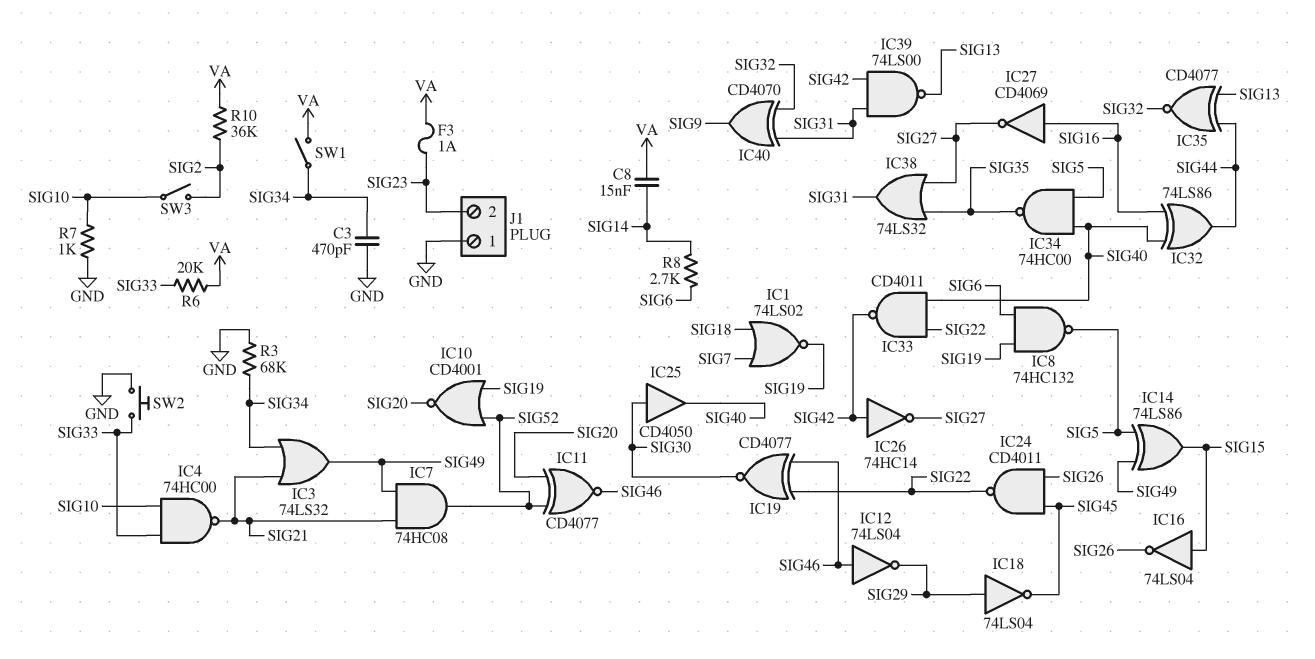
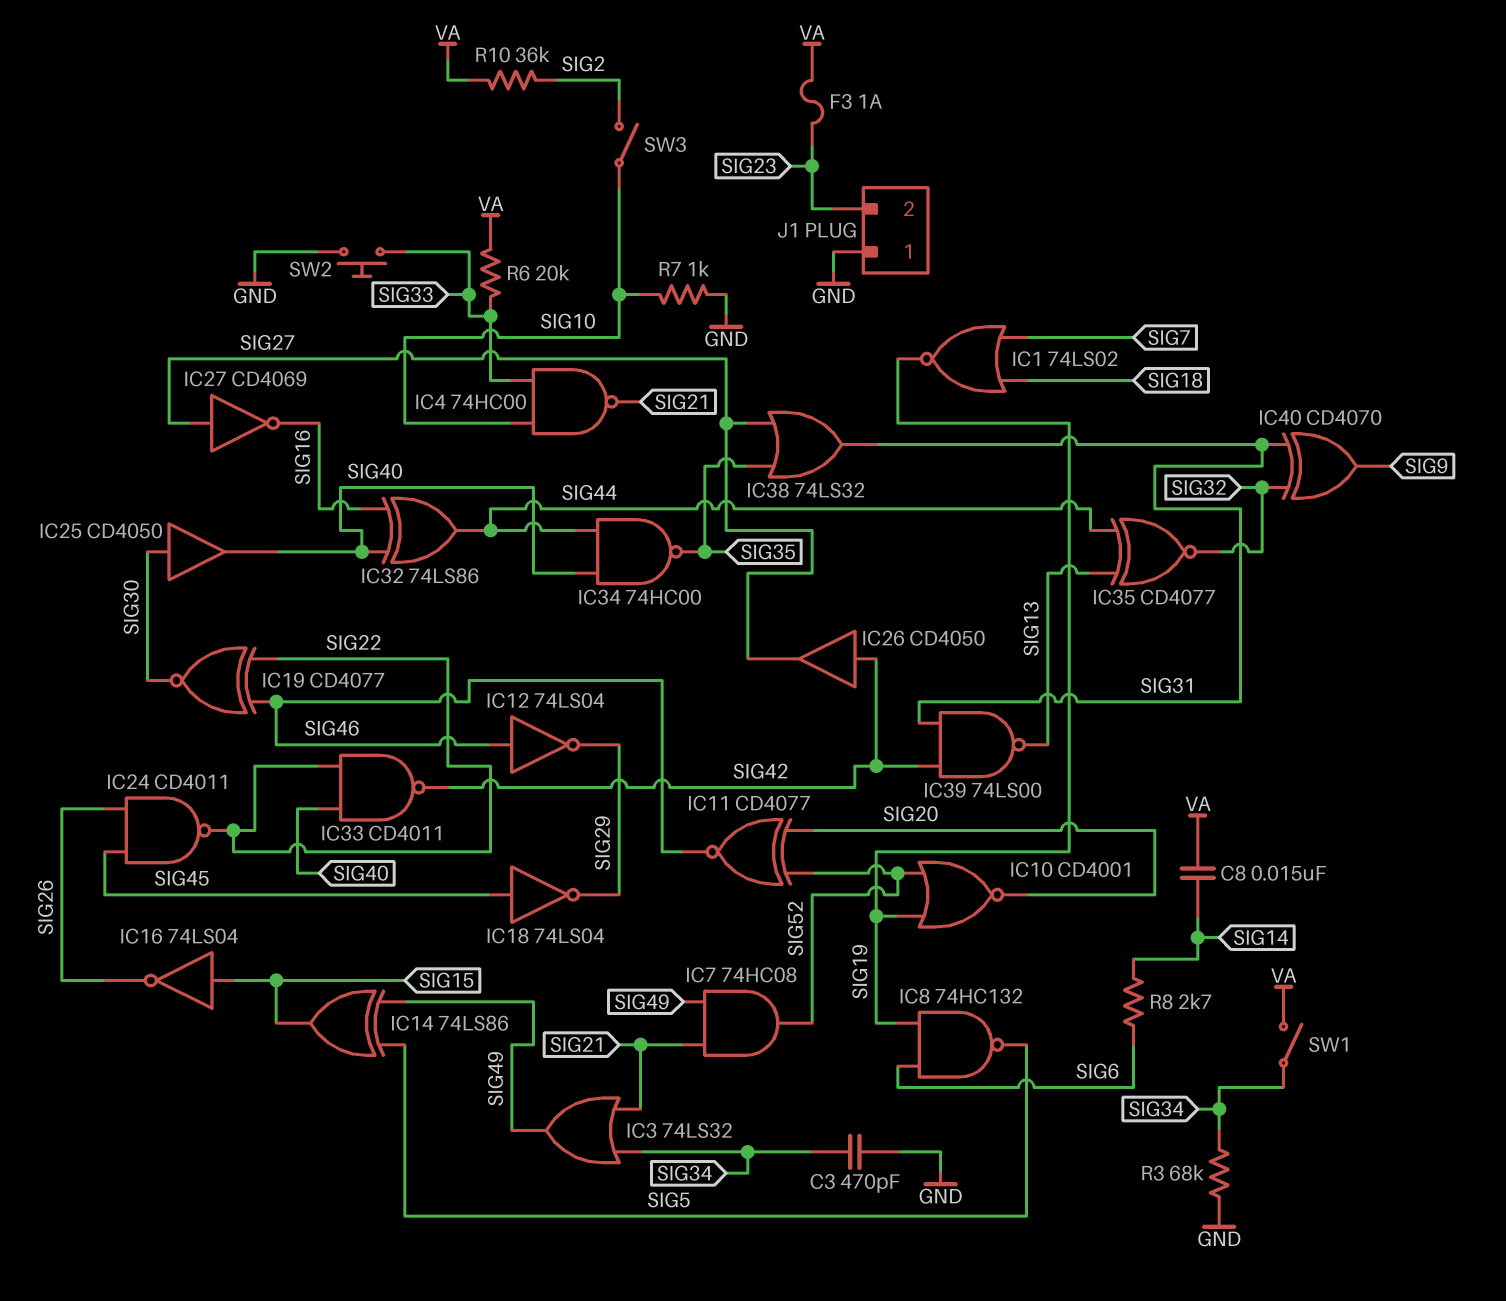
IC18: NOT 74LS04 (in SIG29, out SIG45) -> NOT 74LS04 (in SIG45, out SIG29)
IC26: NOT 74HC14 (in SIG42, out SIG27) -> buffer CD4050 (in SIG42, out SIG27)
IC27: NOT CD4069 (in SIG16, out SIG27) -> NOT CD4069 (in SIG27, out SIG16)
IC34: NAND 74HC00 (in SIG5, in SIG40, out SIG35) -> NAND 74HC00 (in SIG40, in SIG44, out SIG35)

